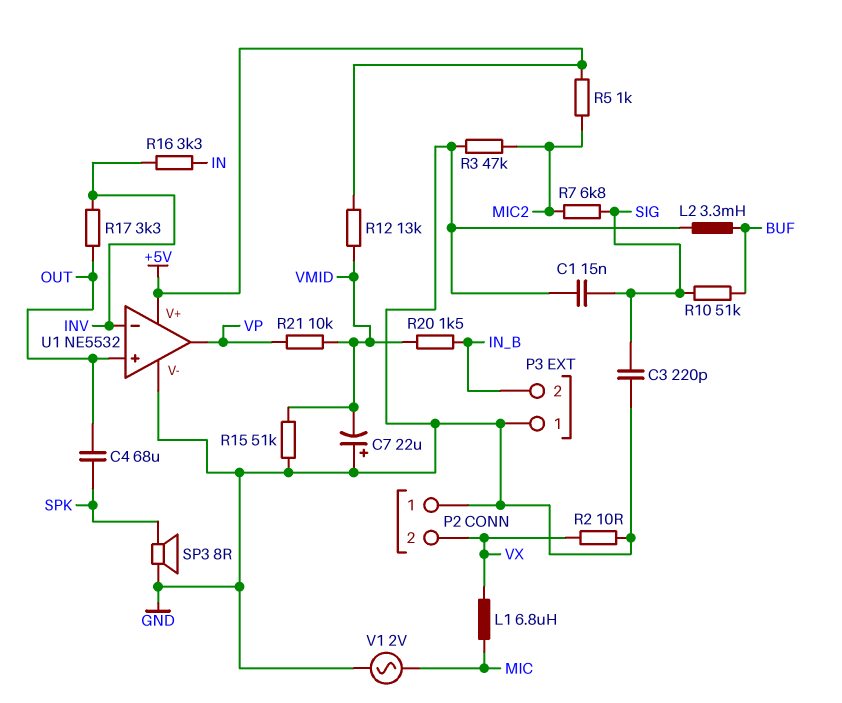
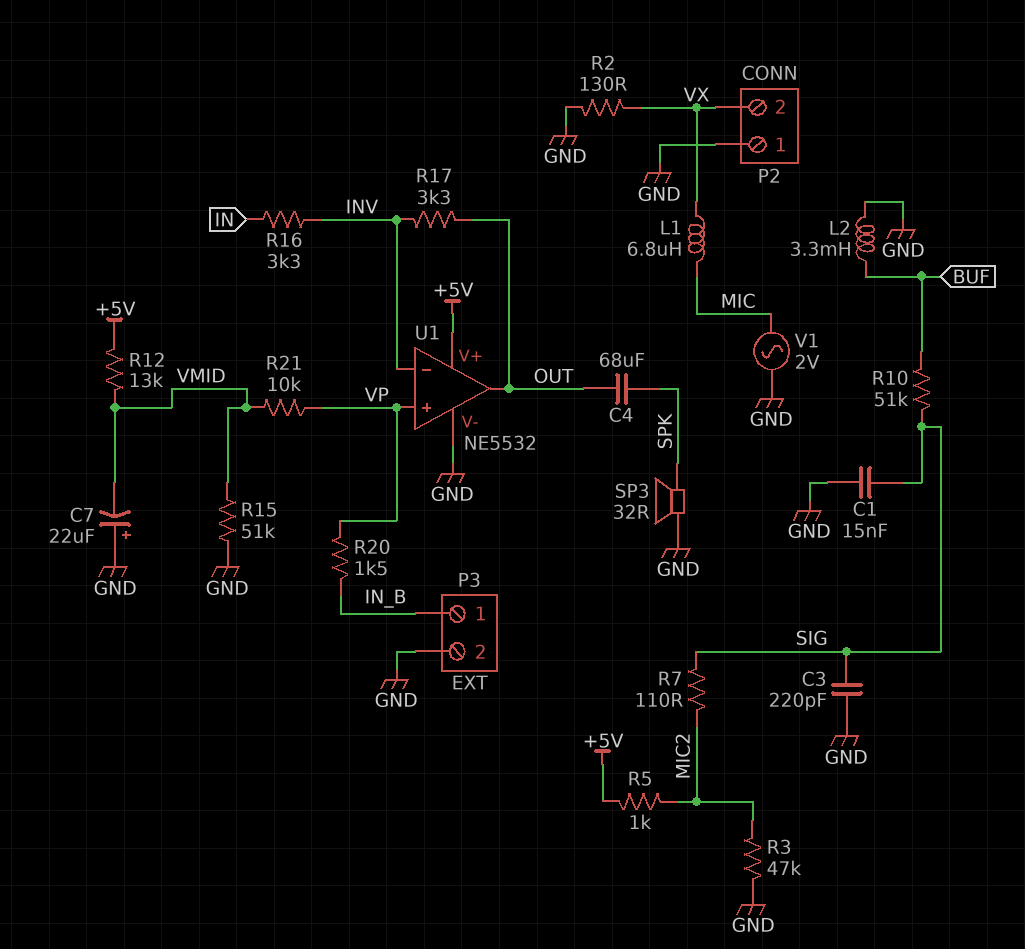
P3 pin 1: GND -> IN_B
P3 pin 2: IN_B -> GND
R2: 10 (GND, VX) -> 130 (GND, VX)
R7: 6.8k (MIC2, SIG) -> 110 (MIC2, SIG)
R20: 1.5k (IN_B, VMID) -> 1.5k (IN_B, VP)
SP3: speaker 8R (GND, SPK) -> speaker 32R (GND, SPK)
U1 pin in+: OUT -> VP
U1 pin out: VP -> OUT

